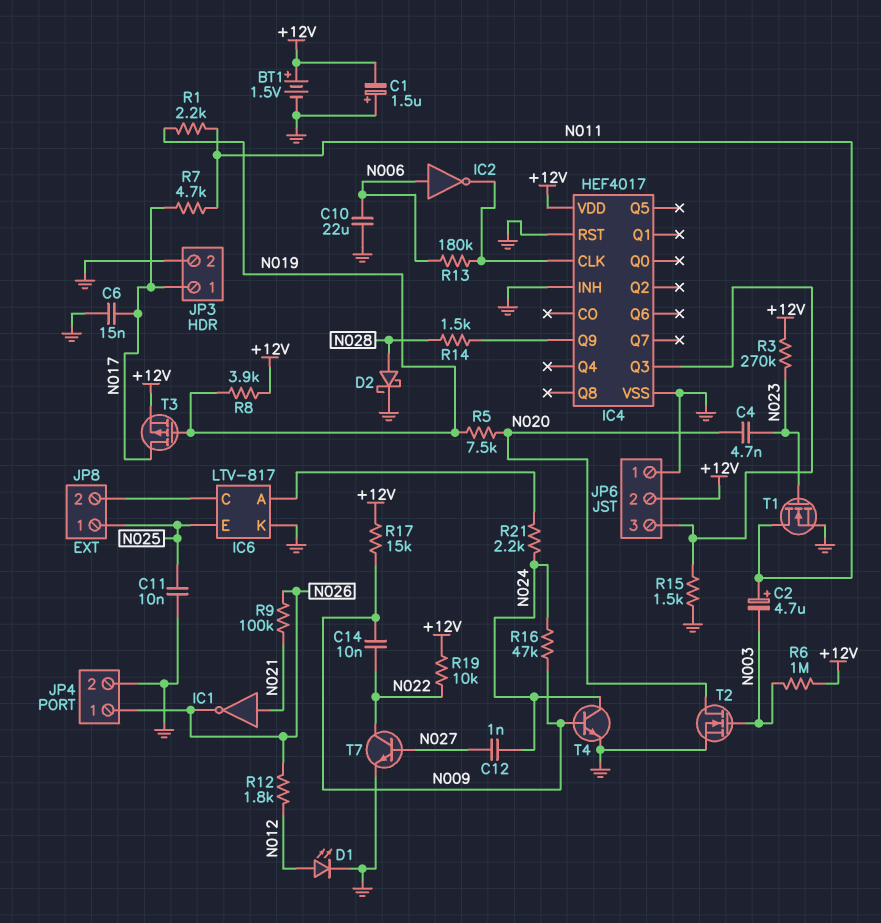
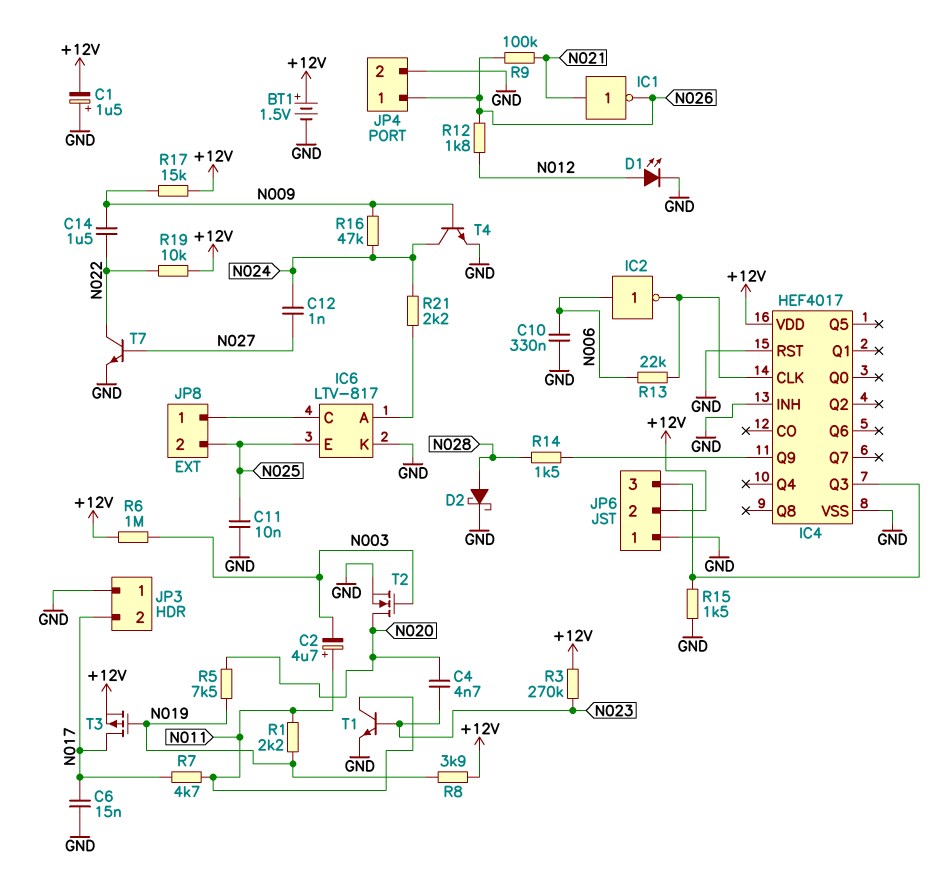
C10: 22uF (GND, N006) -> 330nF (GND, N006)
C14: 10nF (N009, N022) -> 1.5uF (N009, N022)
JP3 pin 1: N017 -> GND
JP3 pin 2: GND -> N017
JP8 pin 1: N025 -> IC6/C
JP8 pin 2: IC6/C -> N025
R13: 180k (IC4/CLK, N006) -> 22k (IC4/CLK, N006)
T1: NMOS (G N023, D N011, S GND) -> NPN (B N023, C N011, E GND)

